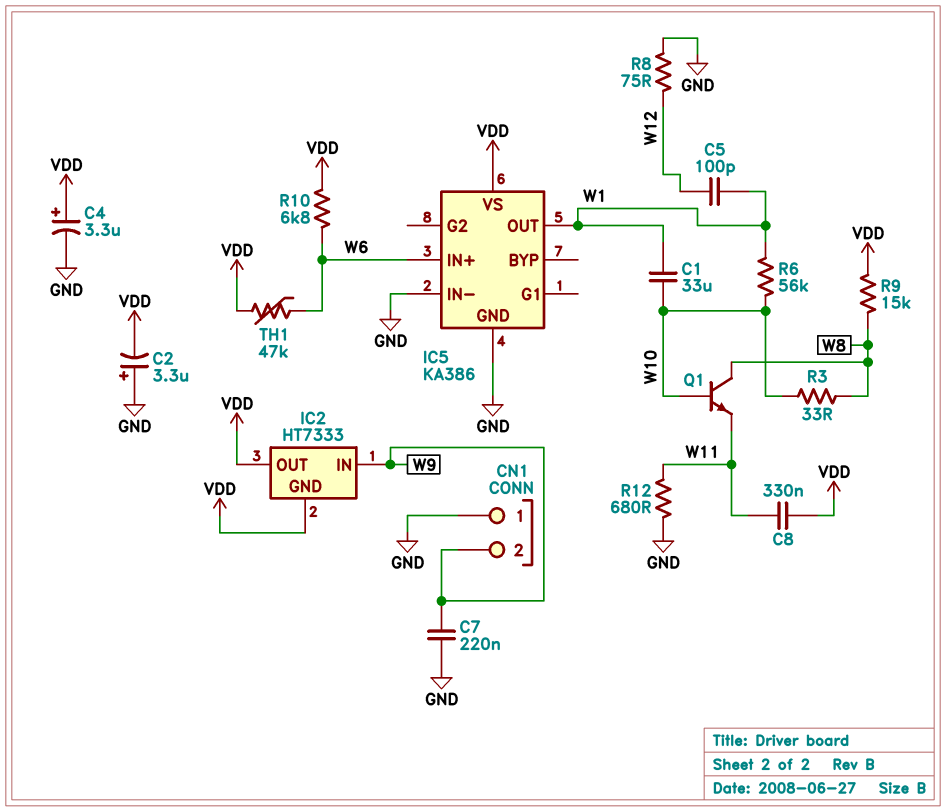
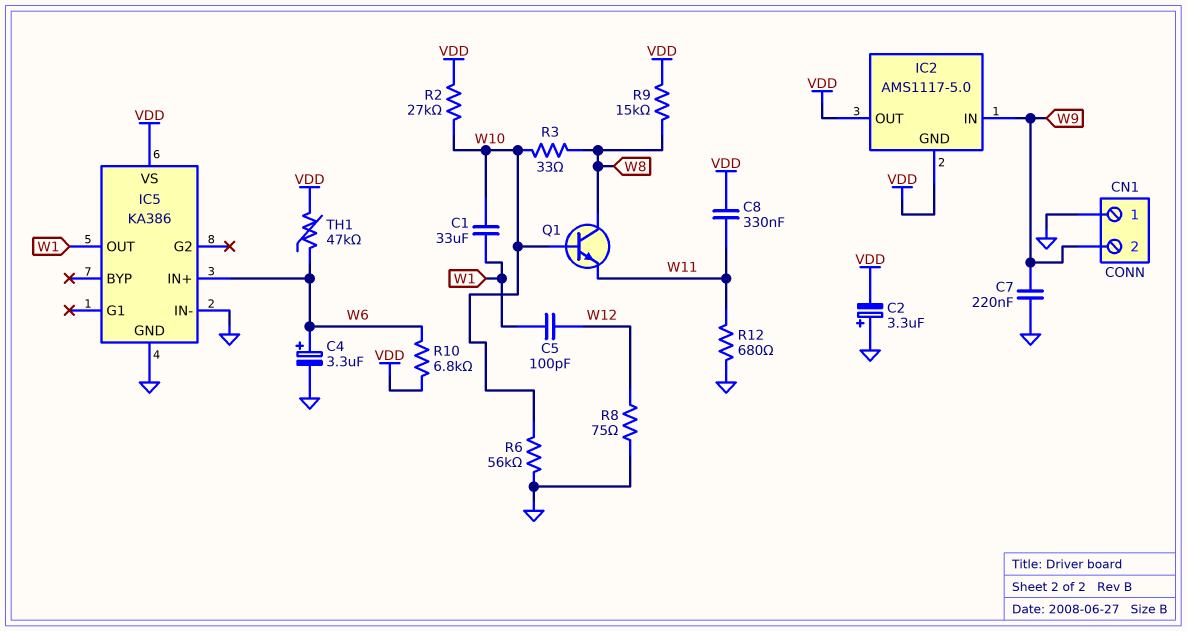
C4: 3.3uF (plus VDD, minus GND) -> 3.3uF (plus W6, minus GND)
IC2: HT7333 -> AMS1117-5.0
R2: none -> 27k (VDD, W10)
R6: 56k (W1, W10) -> 56k (GND, W10)

